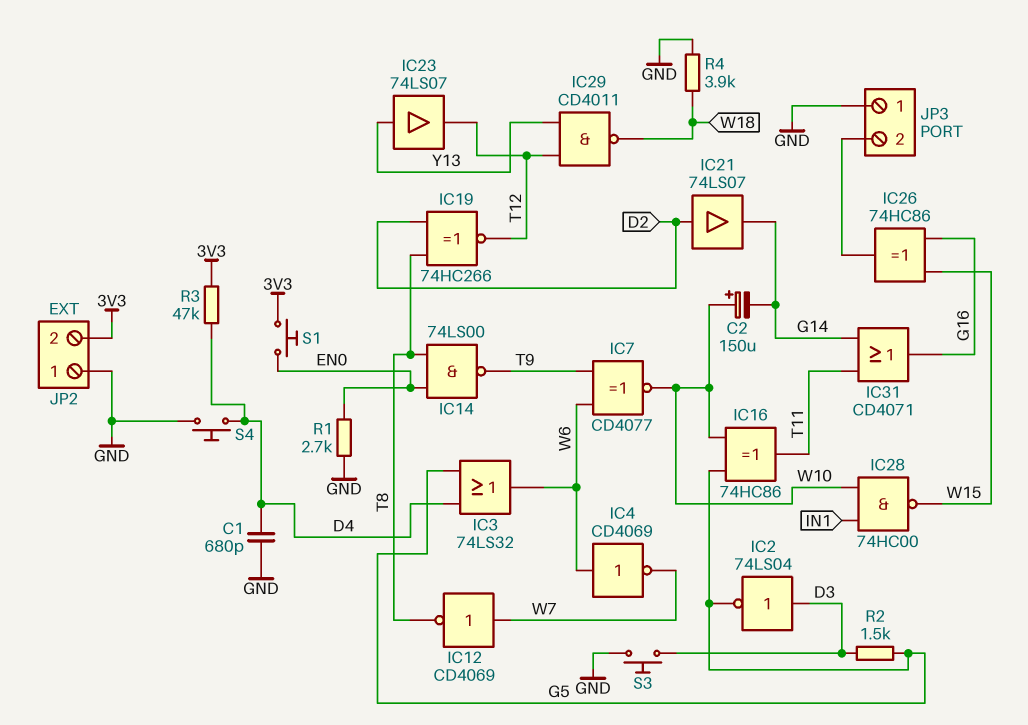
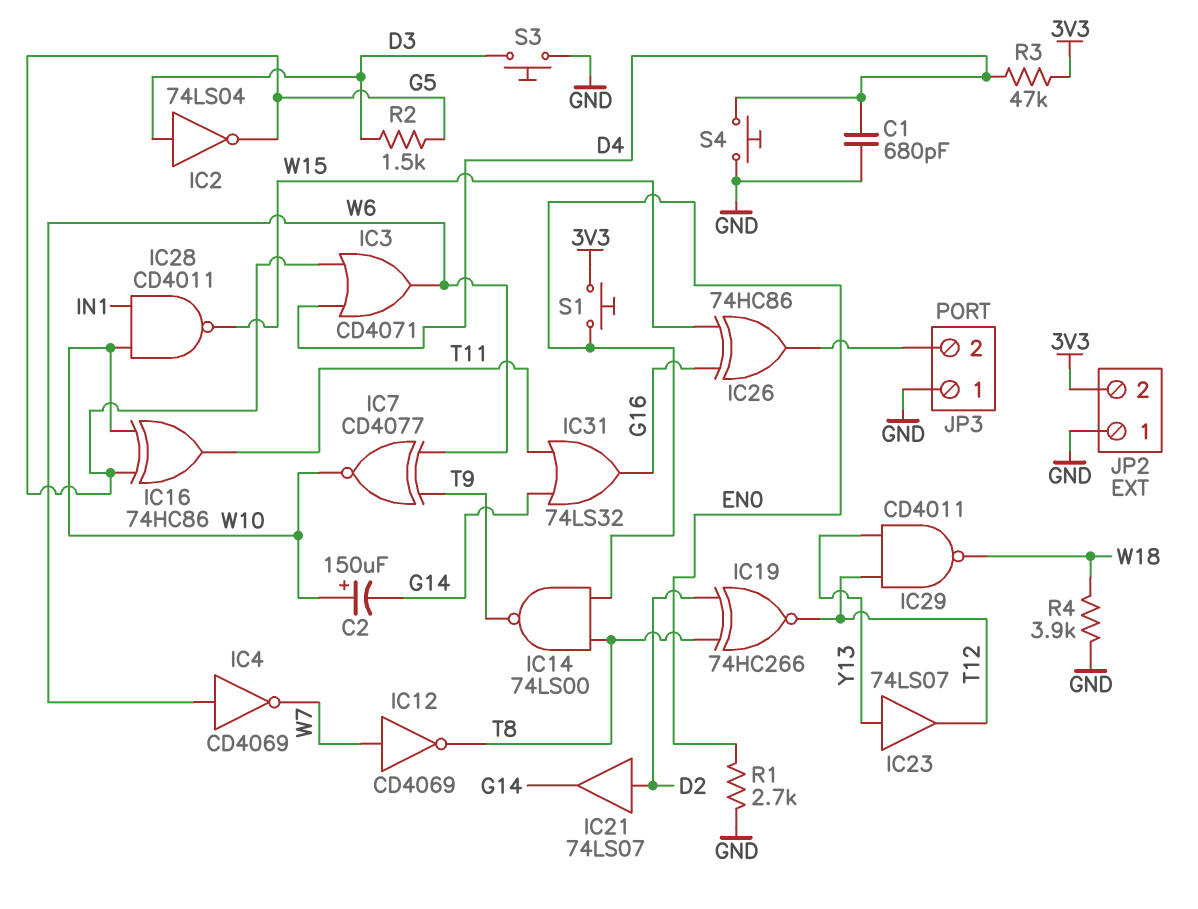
IC3: OR 74LS32 (in D4, in G5, out W6) -> OR CD4071 (in D4, in G5, out W6)
IC28: NAND 74HC00 (in IN1, in W10, out W15) -> NAND CD4011 (in IN1, in W10, out W15)
IC31: OR CD4071 (in G14, in T11, out G16) -> OR 74LS32 (in G14, in T11, out G16)

